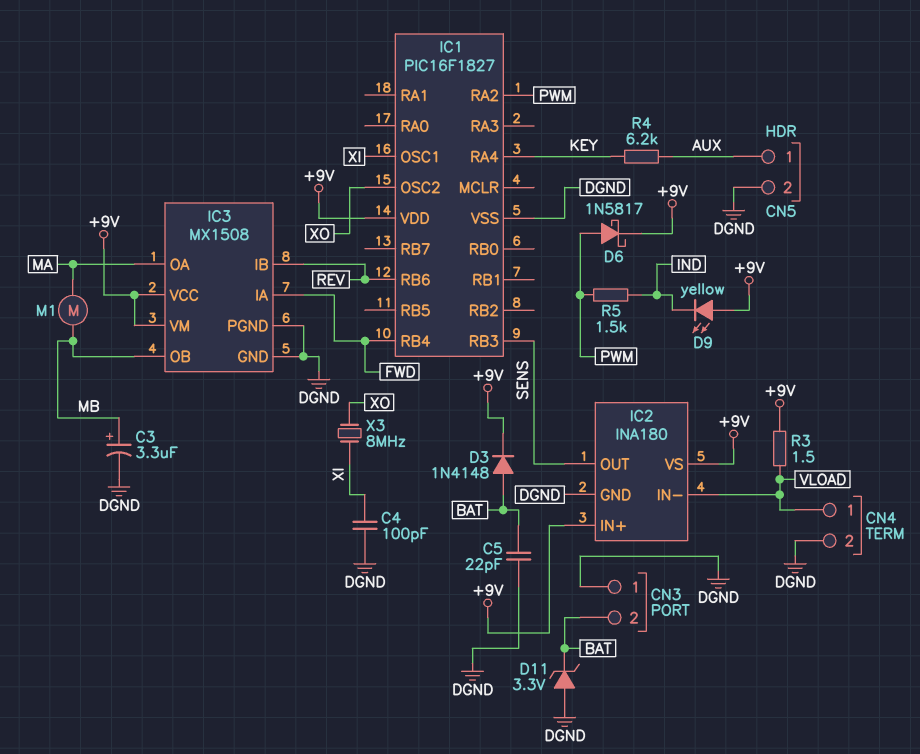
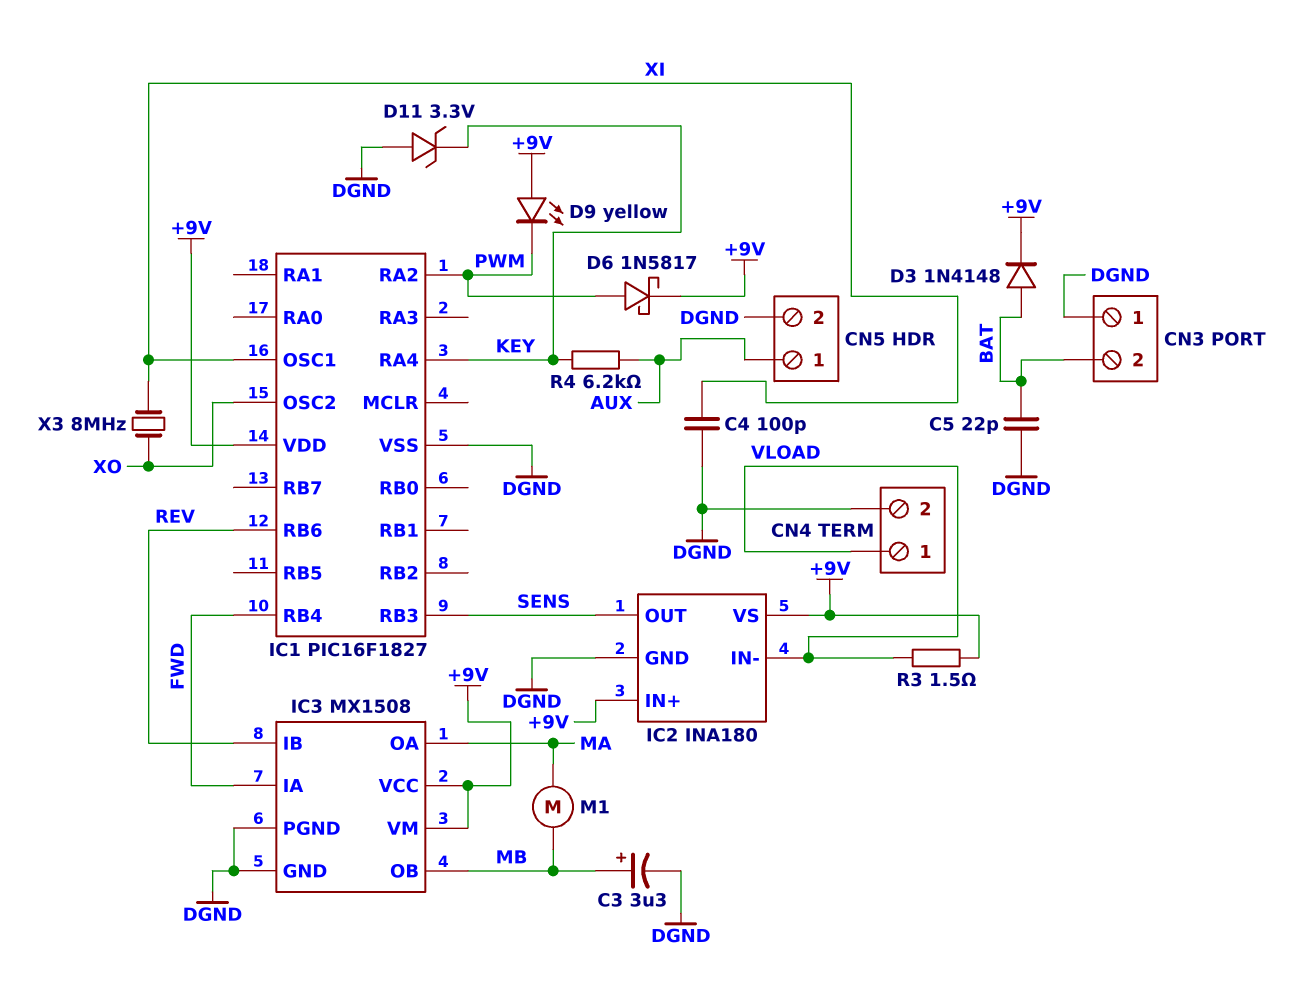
D9: LED yellow (A +9V, K IND) -> LED yellow (A +9V, K PWM)
D11: zener 3.3V (A DGND, K BAT) -> zener 3.3V (A DGND, K KEY)
R5: 1.5k (IND, PWM) -> none

